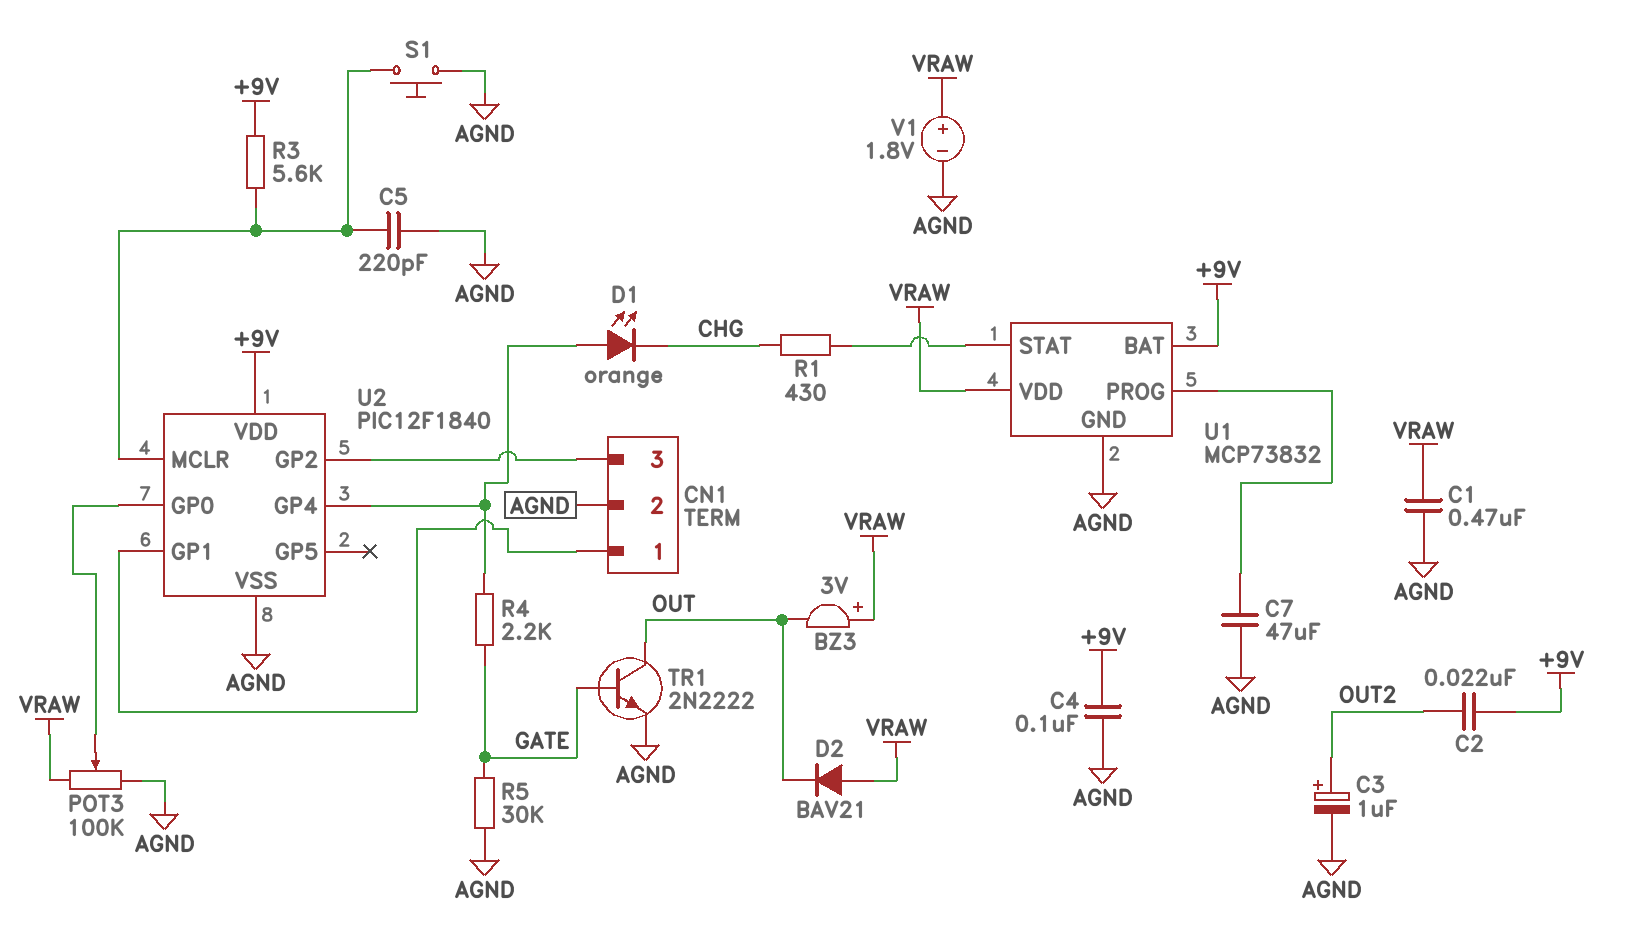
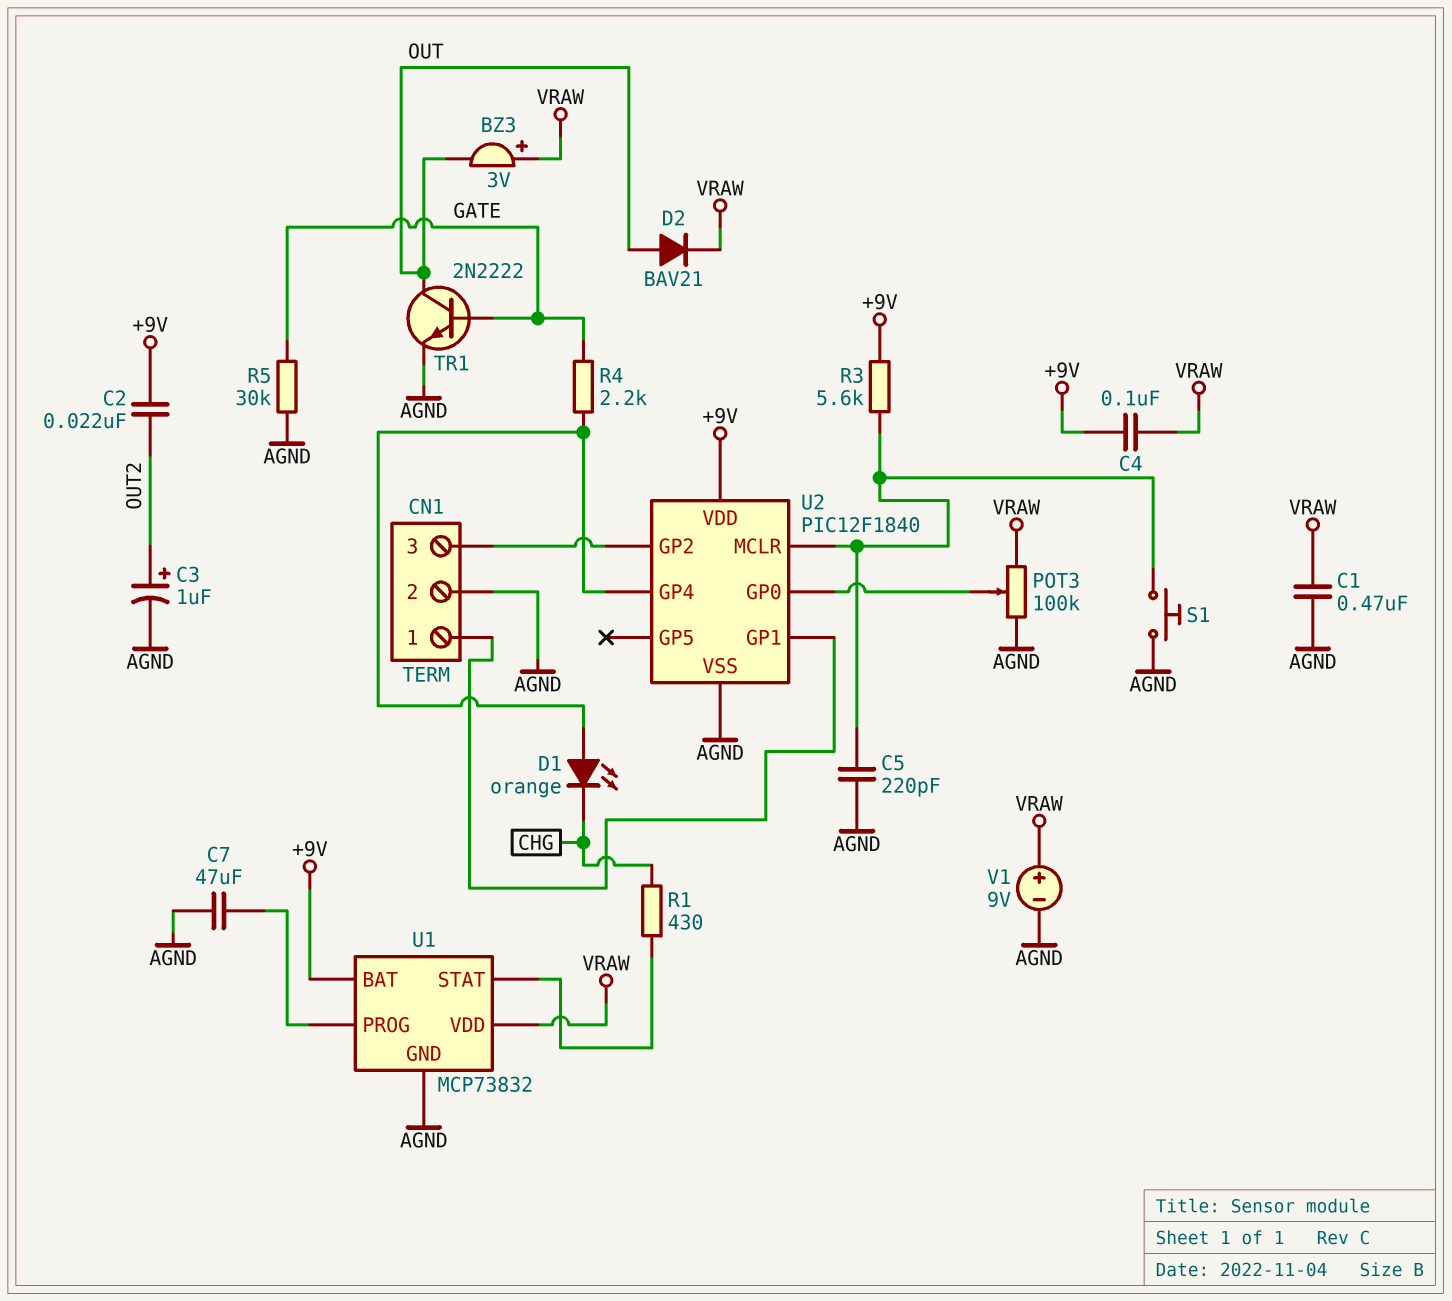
C4: 100nF (+9V, AGND) -> 100nF (+9V, VRAW)
D2: diode BAV21 (A VRAW, K OUT) -> diode BAV21 (A OUT, K VRAW)
V1: 1.8V (plus VRAW, minus AGND) -> 9V (plus VRAW, minus AGND)

